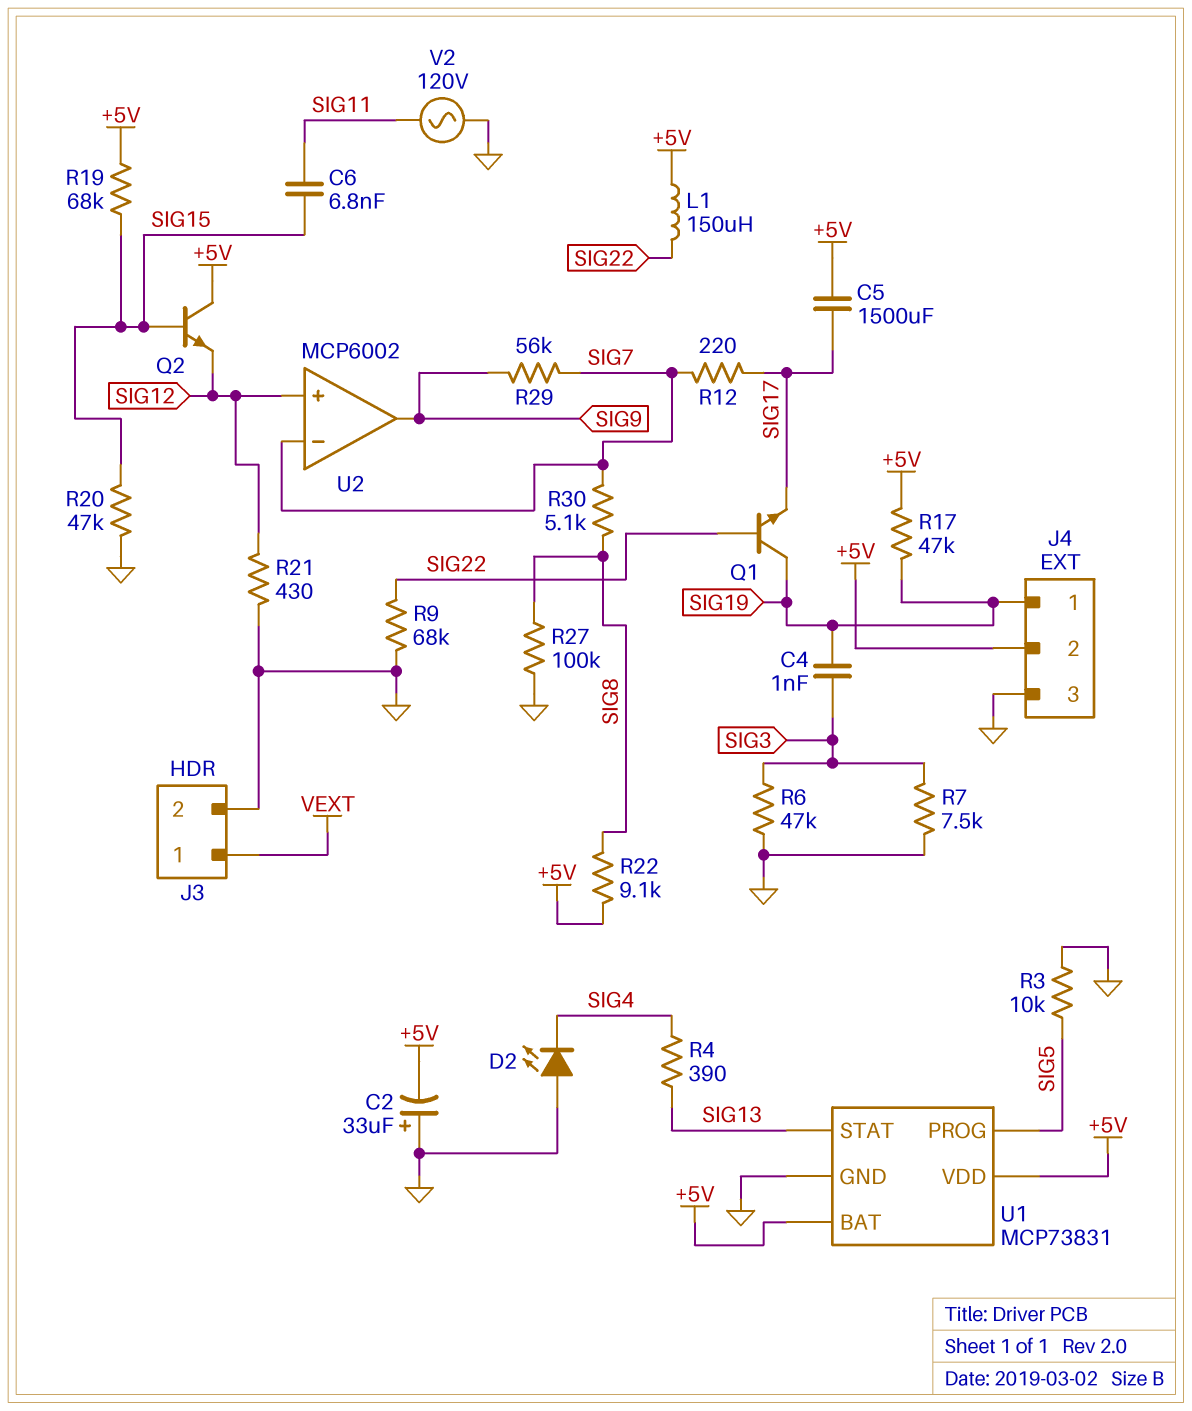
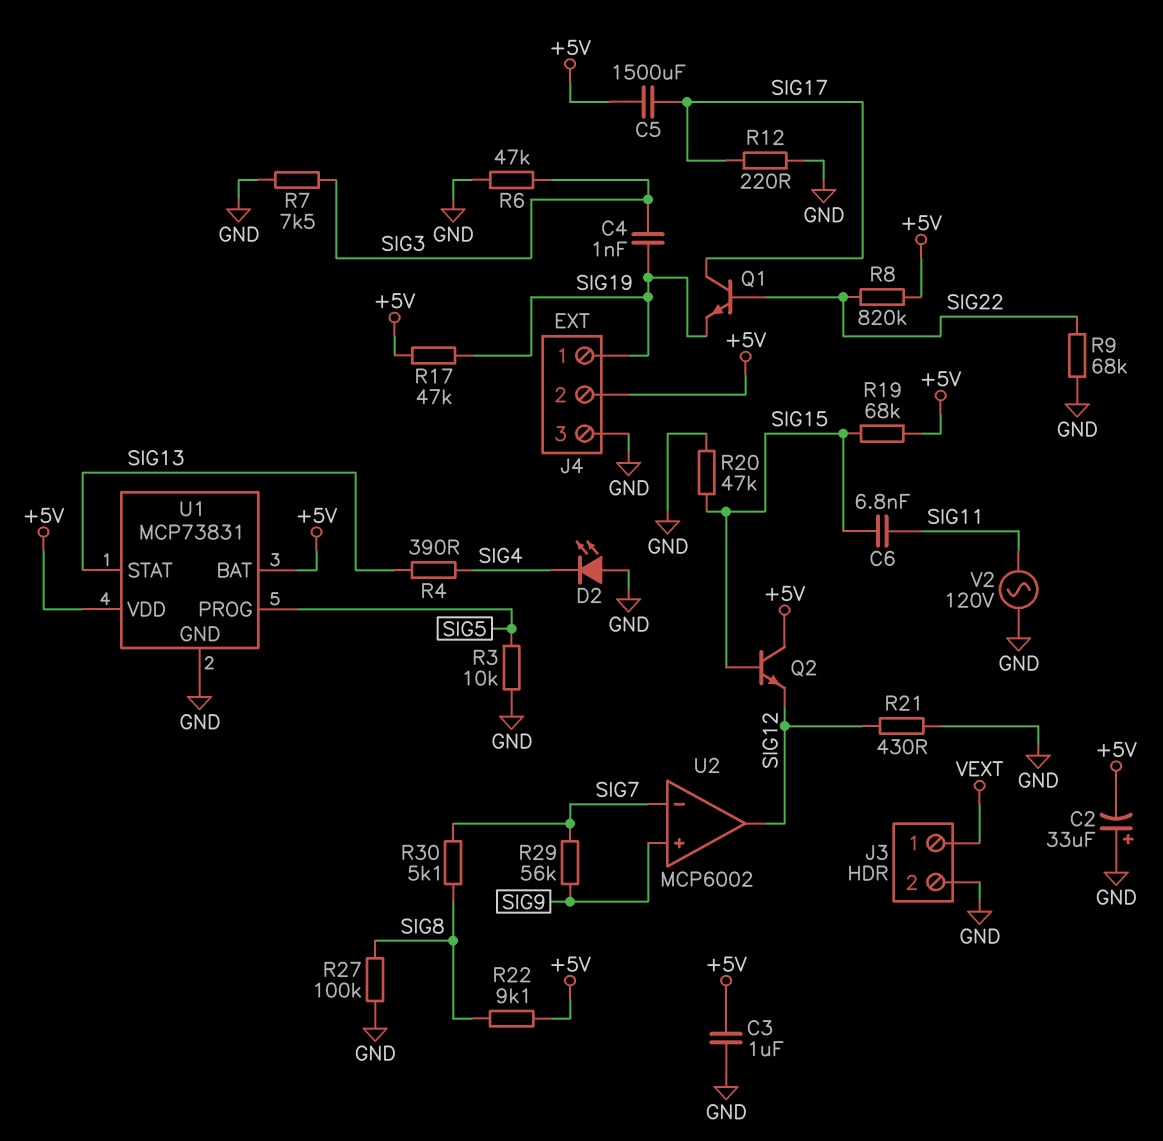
C3: none -> 1uF (+5V, GND)
L1: 150uH (+5V, SIG22) -> none
Q1: NPN (B SIG22, C SIG19, E SIG17) -> NPN (B SIG22, C SIG17, E SIG19)
R8: none -> 820k (+5V, SIG22)
R12: 220 (SIG7, SIG17) -> 220 (GND, SIG17)
U2 pin in+: SIG12 -> SIG9
U2 pin out: SIG9 -> SIG12

